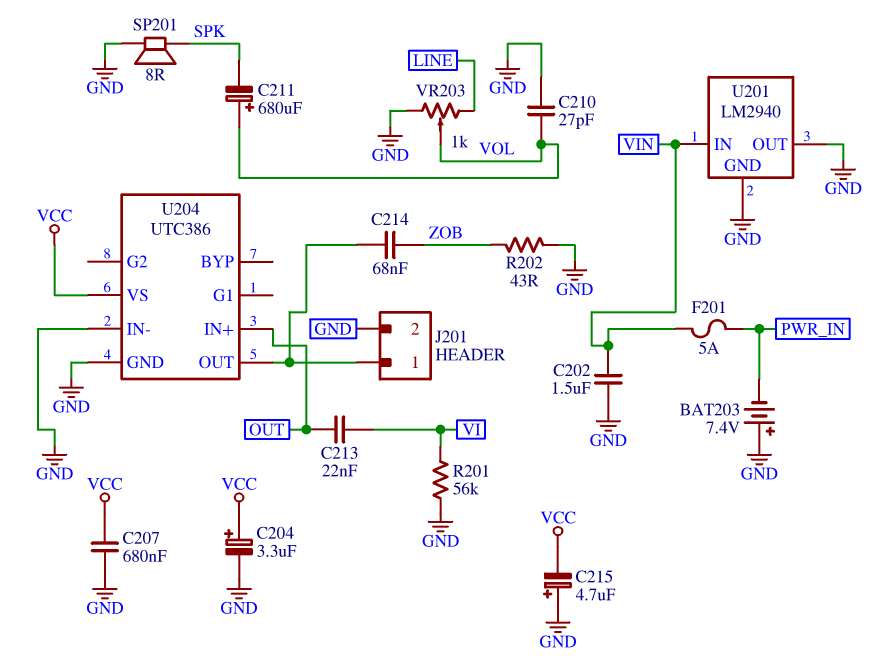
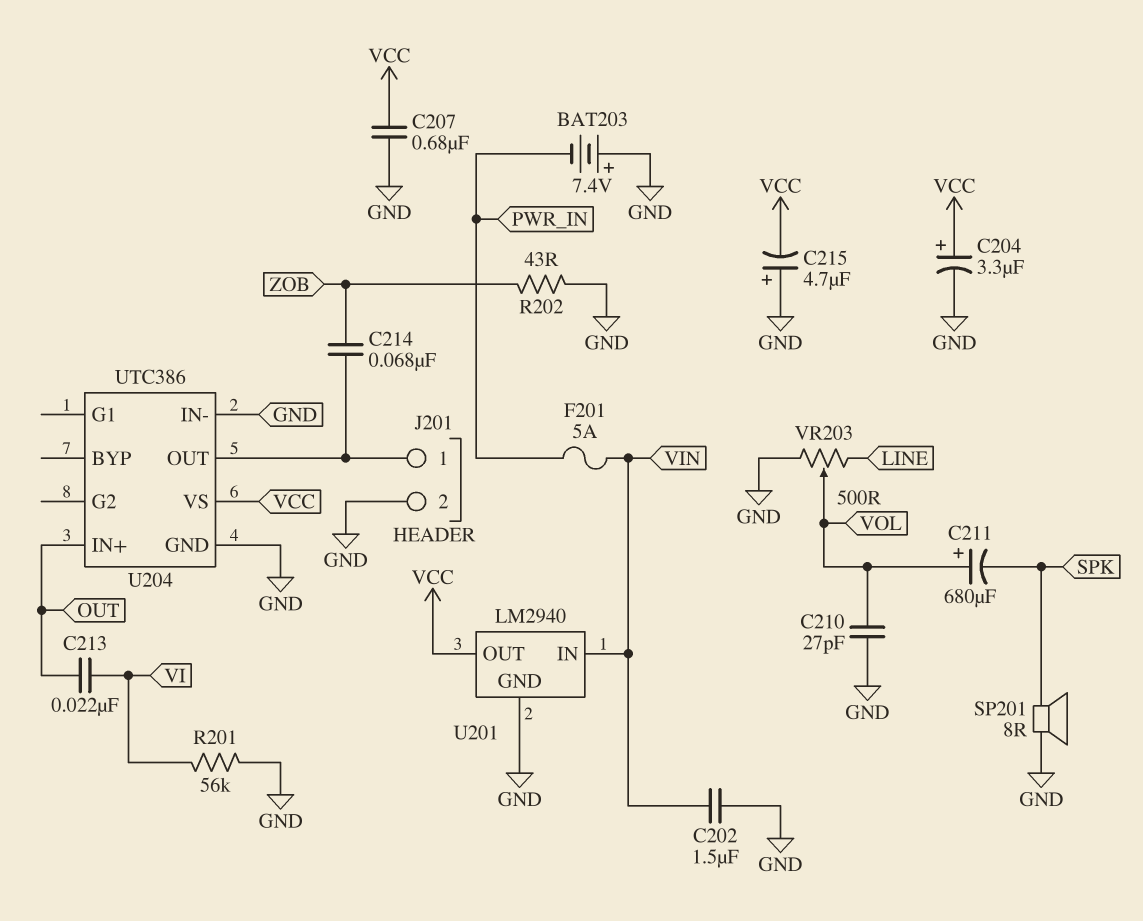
U201 pin OUT: GND -> VCC
VR203: 1k (GND, LINE, wiper VOL) -> 500 (GND, LINE, wiper VOL)

